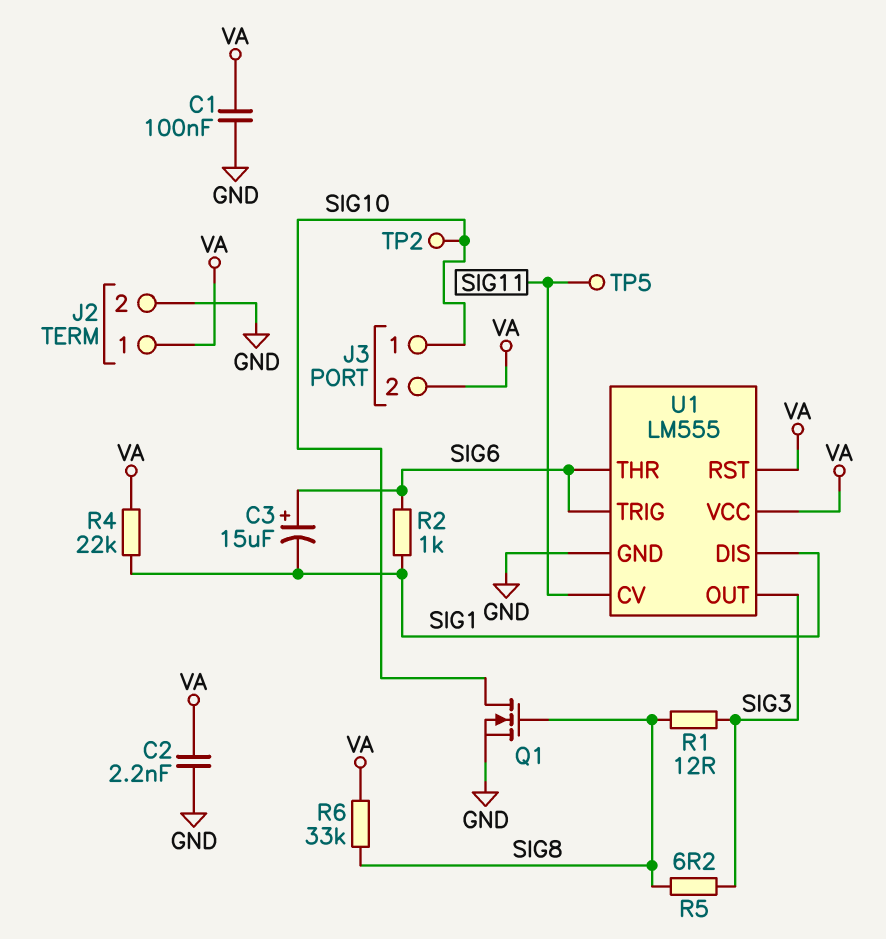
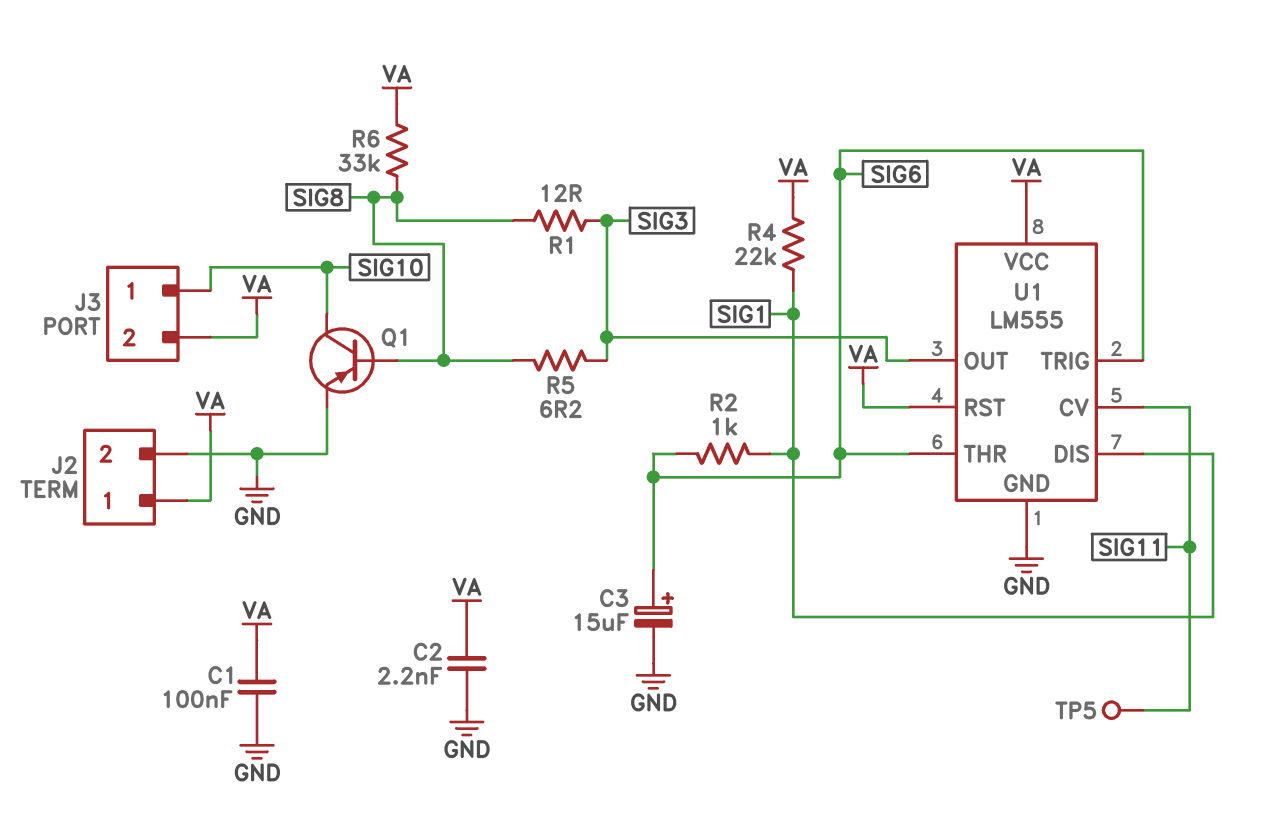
C3: 15uF (plus SIG6, minus SIG1) -> 15uF (plus SIG6, minus GND)
Q1: NMOS (G SIG8, D SIG10, S GND) -> PNP (B SIG8, C SIG10, E GND)
TP2: test point (SIG10) -> none

